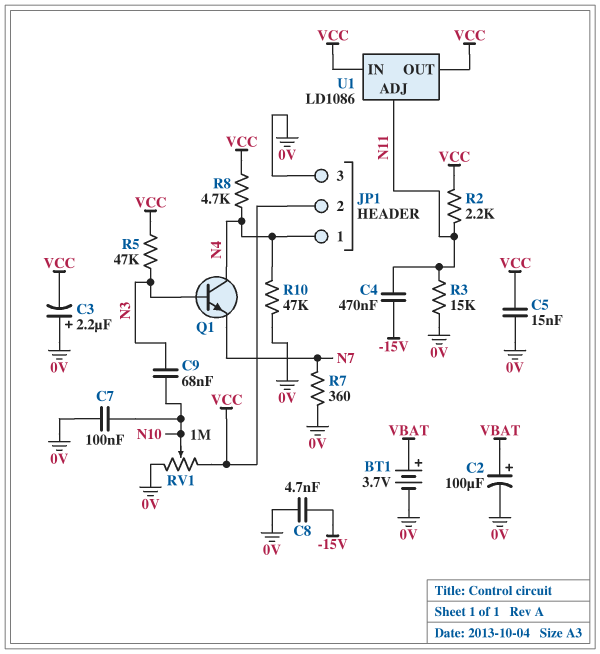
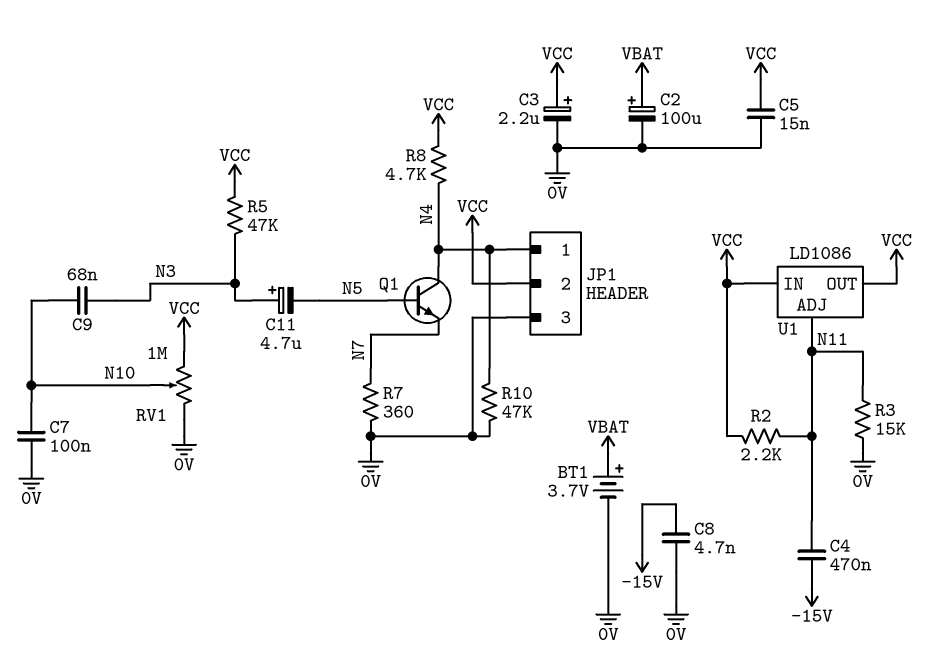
C3: 2.2uF (plus 0V, minus VCC) -> 2.2uF (plus VCC, minus 0V)
C11: none -> 4.7uF (plus N3, minus N5)
Q1: NPN (B N3, C N4, E N7) -> NPN (B N5, C N4, E N7)

